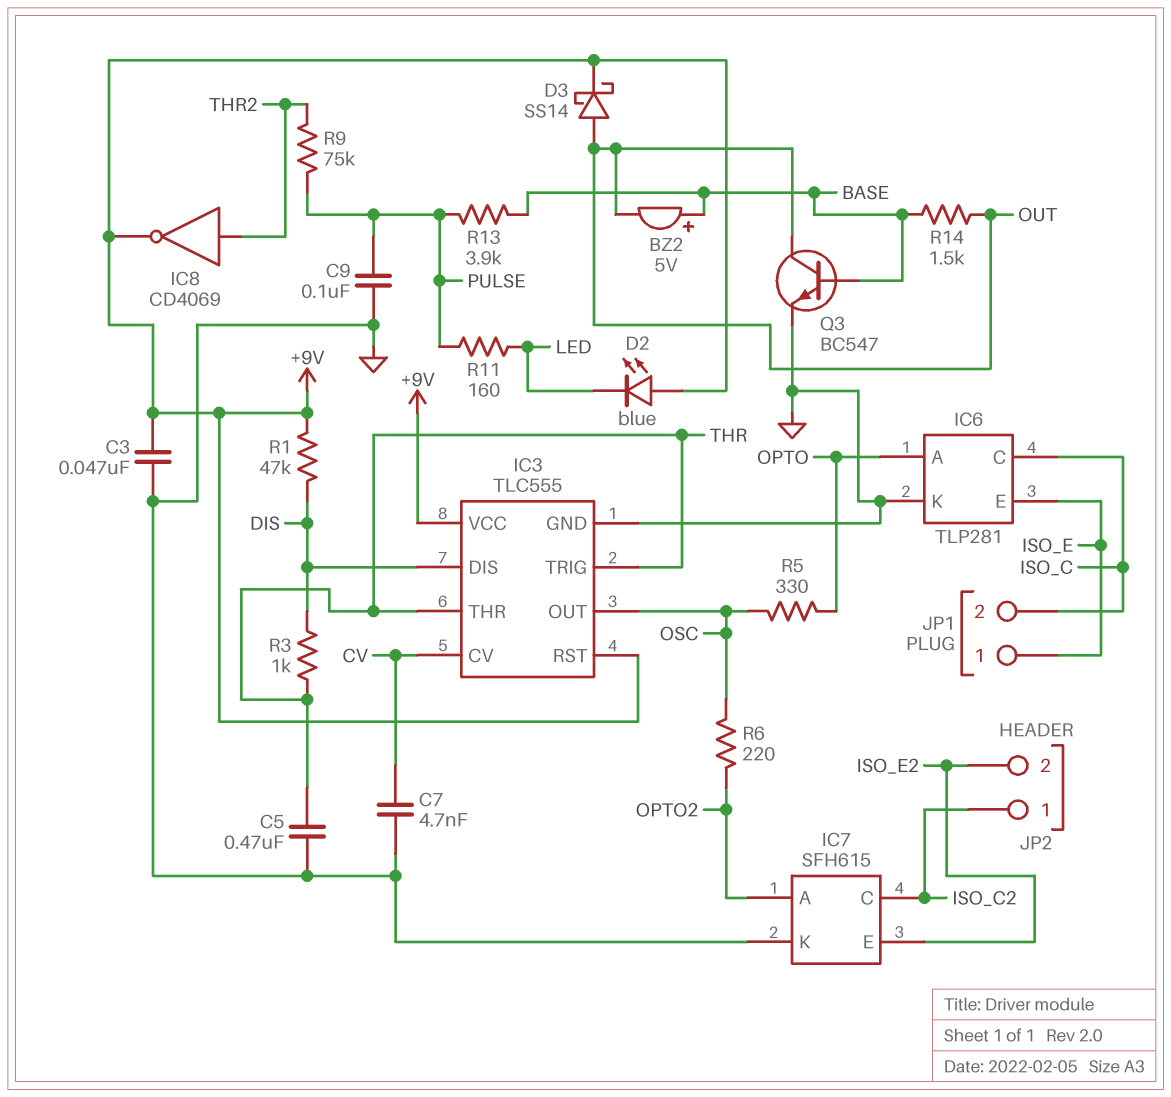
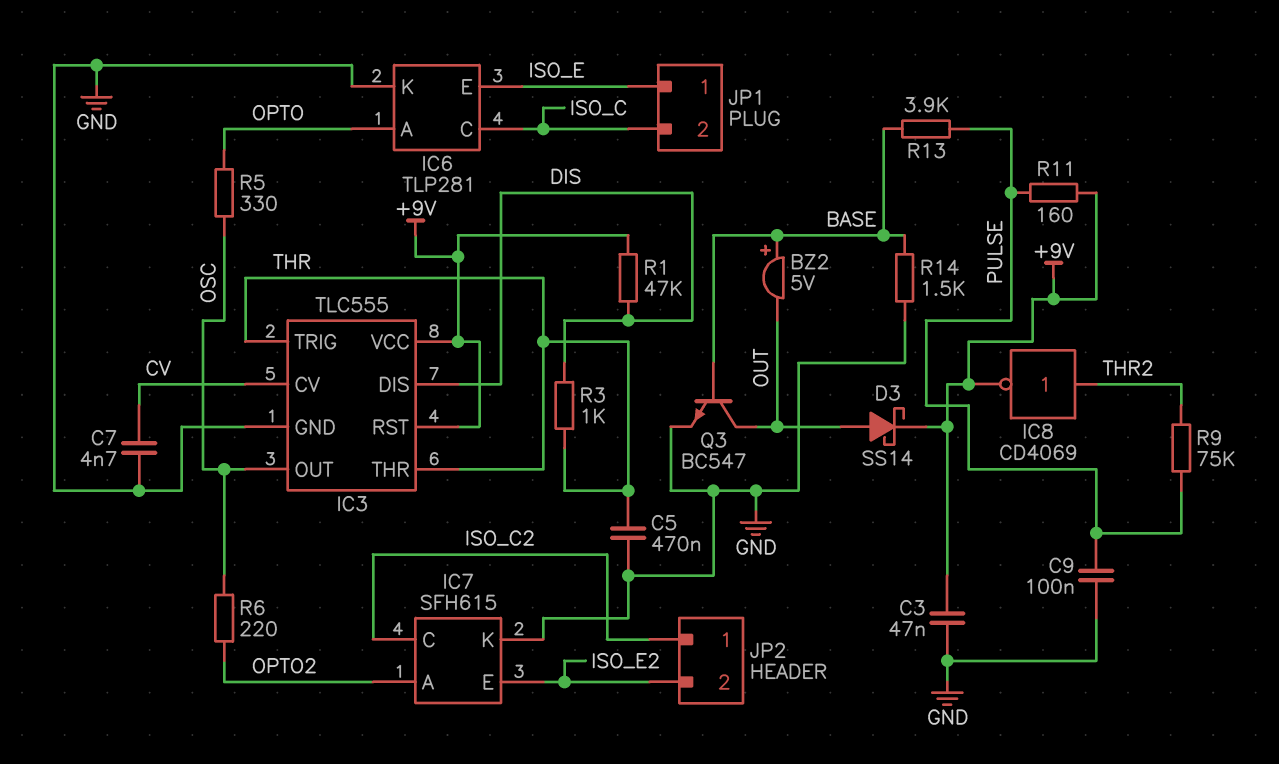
D2: LED blue (A +9V, K LED) -> none
R11: 160 (LED, PULSE) -> 160 (+9V, PULSE)
R14: 1.5k (BASE, OUT) -> 1.5k (BASE, GND)

